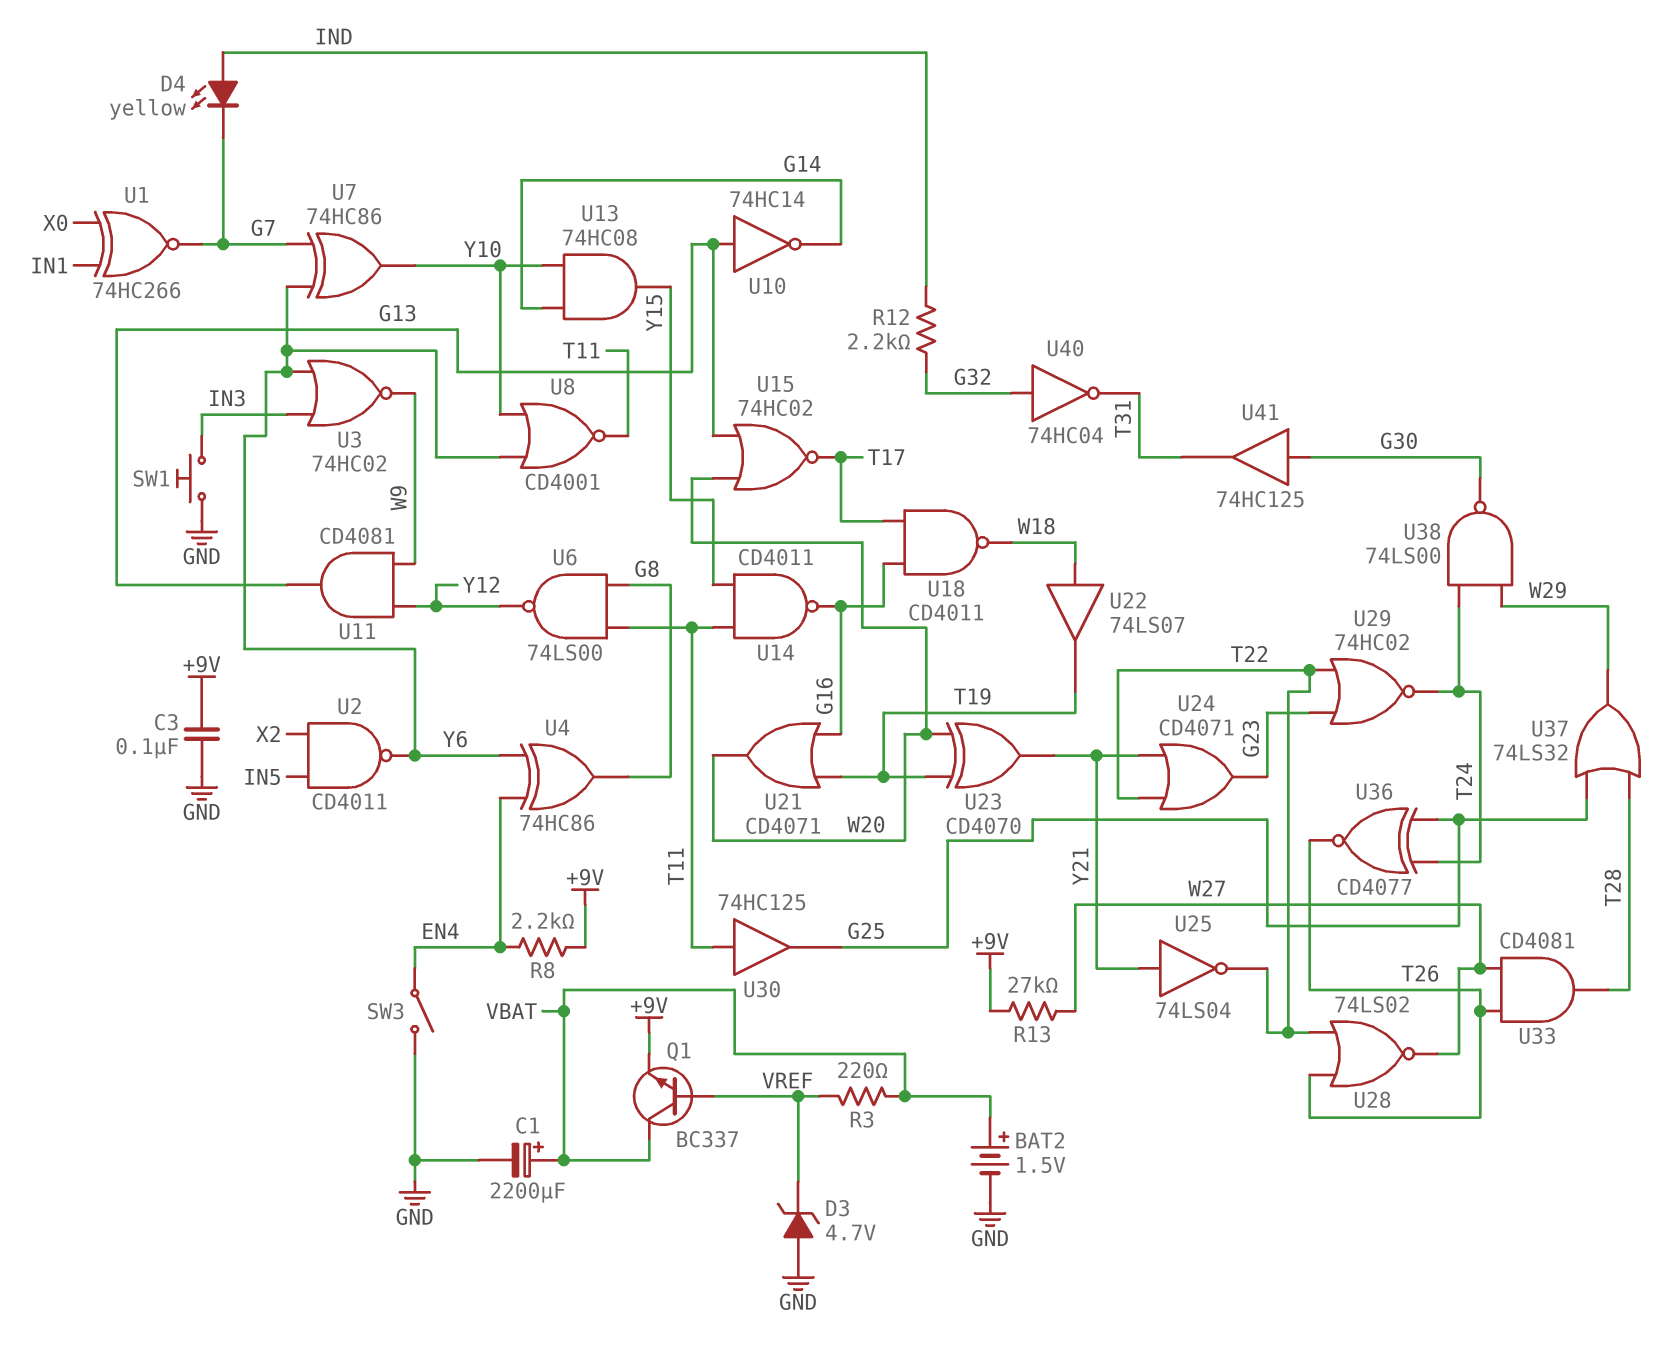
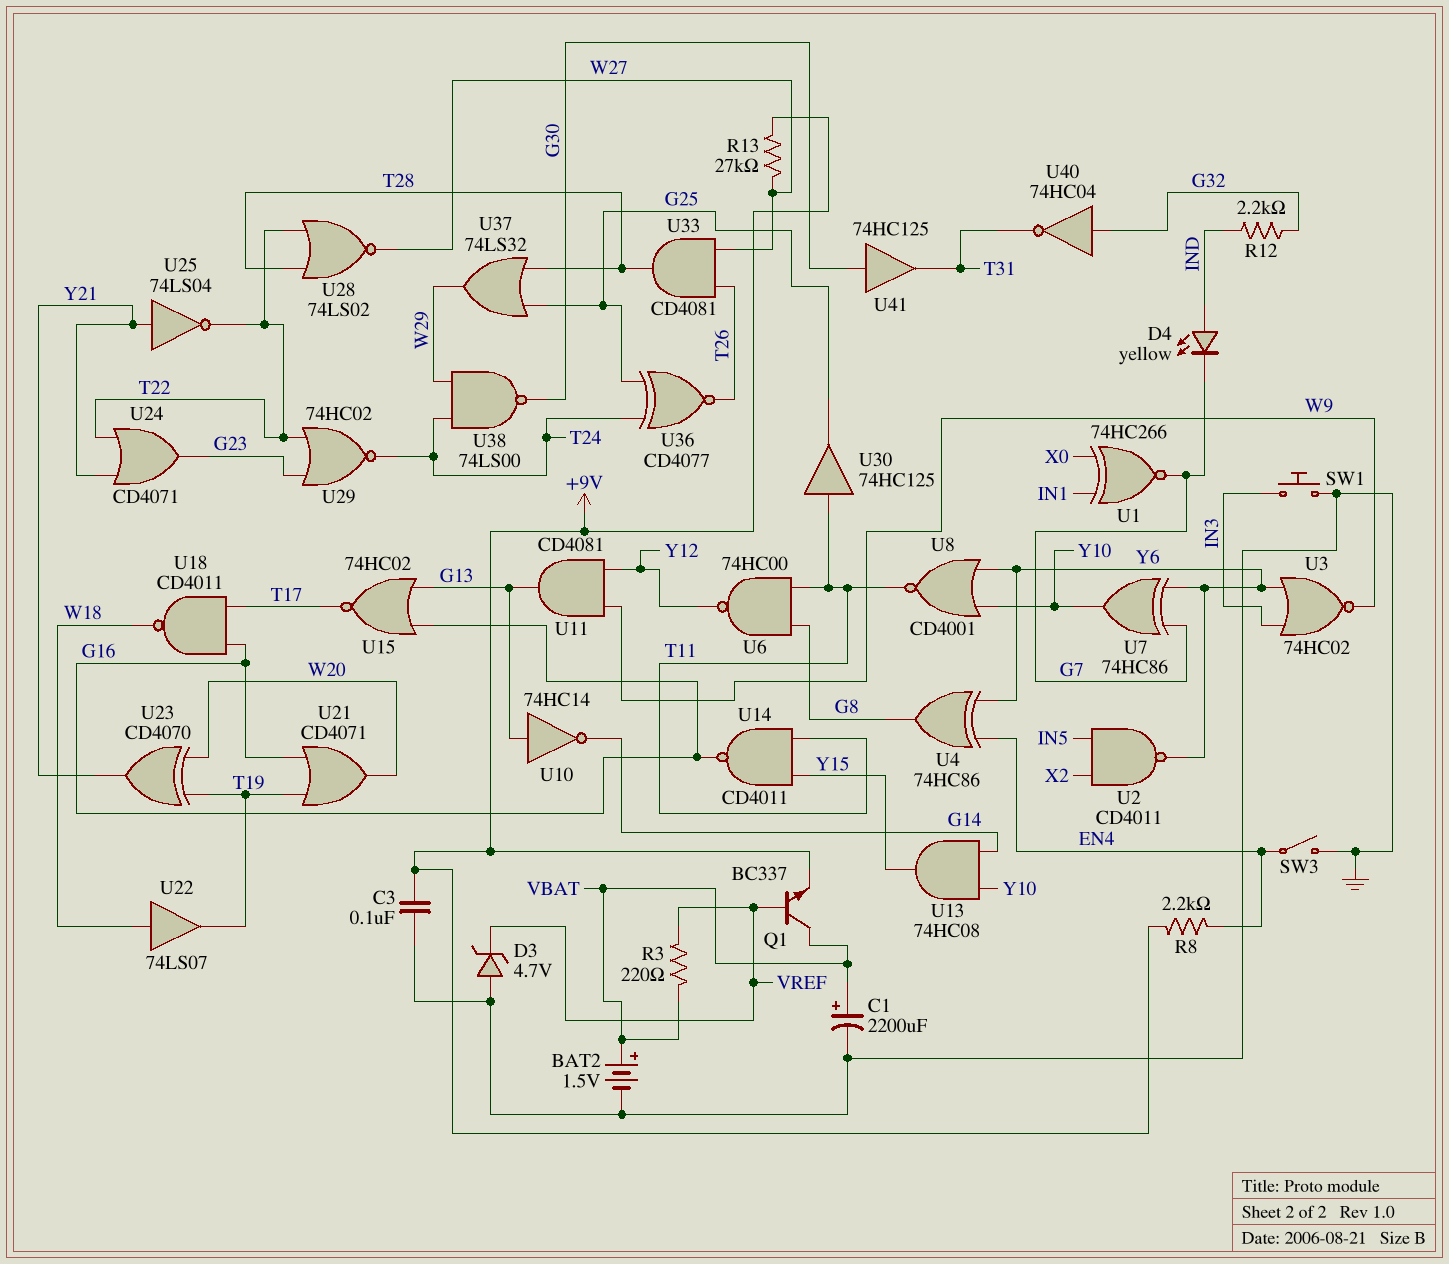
U6: NAND 74LS00 (in G8, in T11, out Y12) -> NAND 74HC00 (in G8, in T11, out Y12)
U15: NOR 74HC02 (in G13, in W20, out T17) -> NOR 74HC02 (in G13, in G16, out T17)
U28: NOR 74LS02 (in T22, in T26, out W27) -> NOR 74LS02 (in T22, in T28, out W27)

